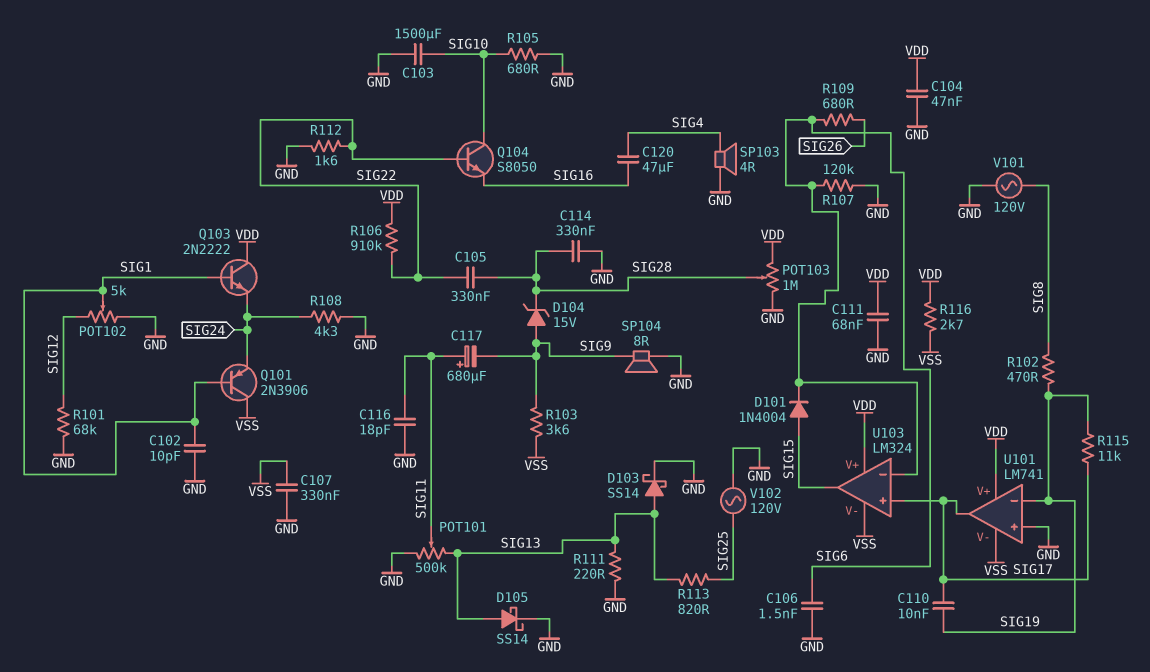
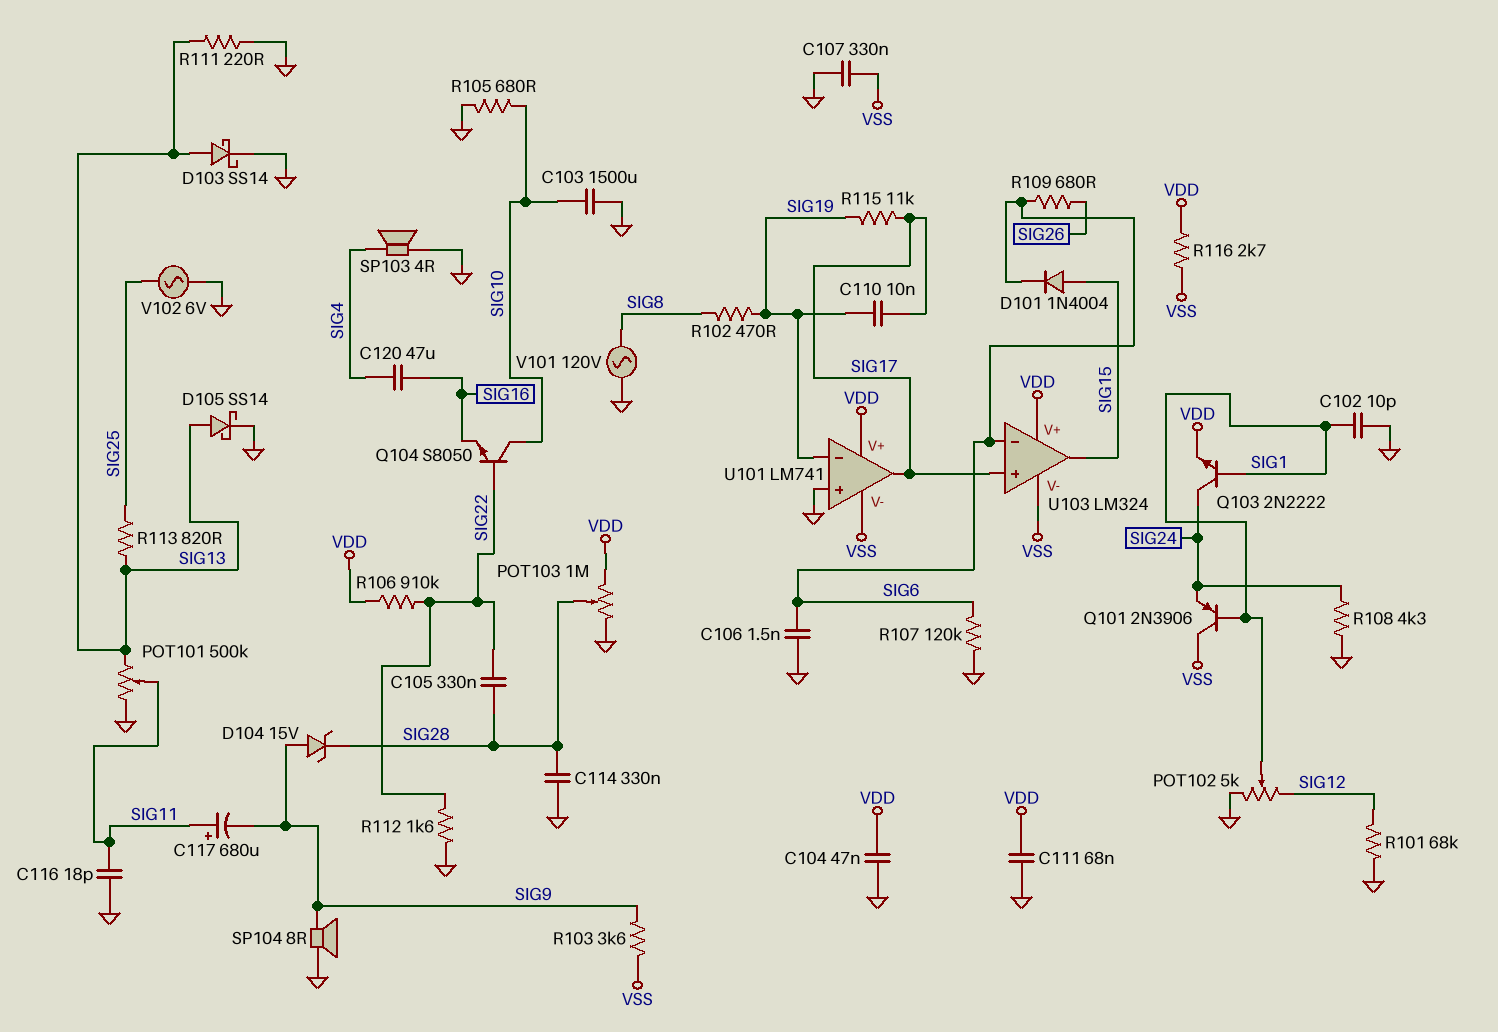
Q103: NPN 2N2222 (B SIG1, C VDD, E SIG24) -> NPN 2N2222 (B SIG1, C SIG24, E VDD)
V102: AC 120V (GND, SIG25) -> AC 6V (GND, SIG25)

